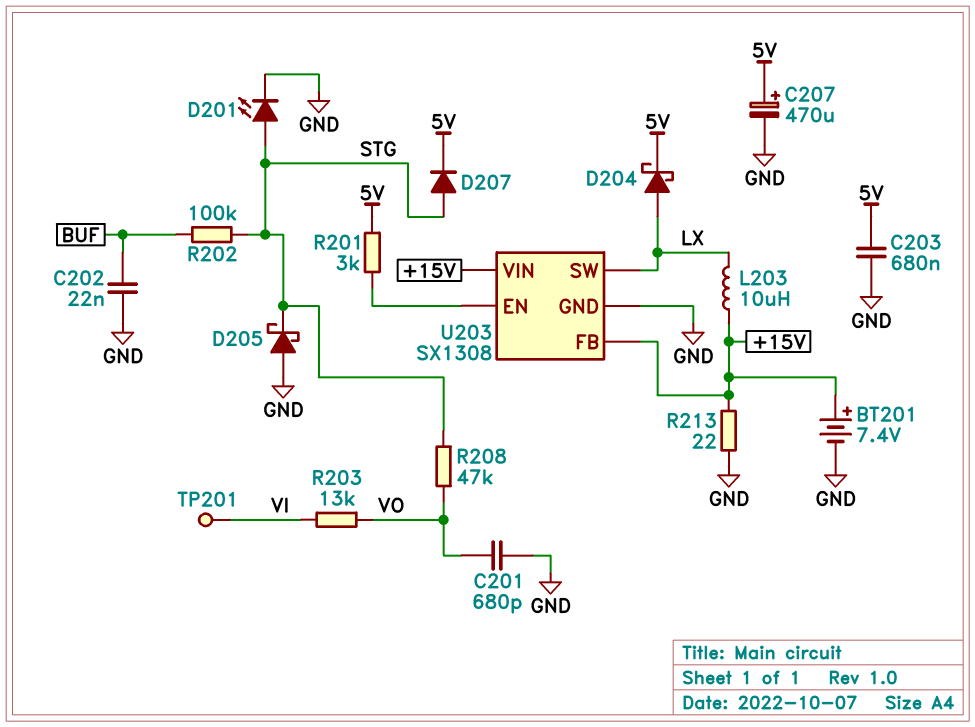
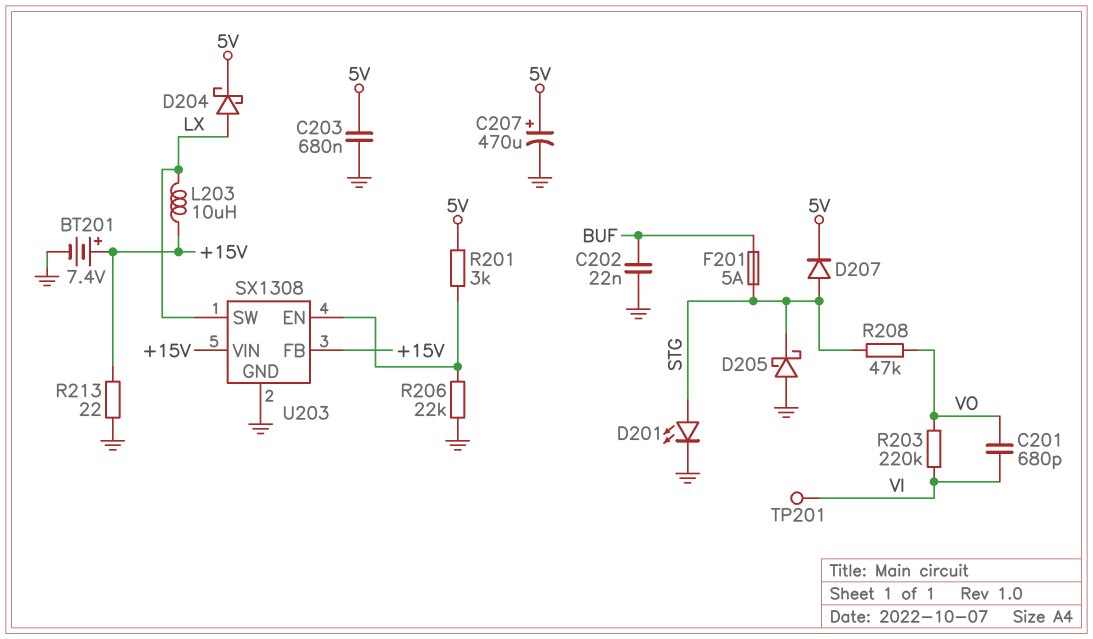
C201: 680pF (GND, VO) -> 680pF (VI, VO)
F201: none -> 5A (BUF, STG)
R202: 100k (BUF, STG) -> none
R203: 13k (VI, VO) -> 220k (VI, VO)
R206: none -> 22k (GND, U203/EN)

